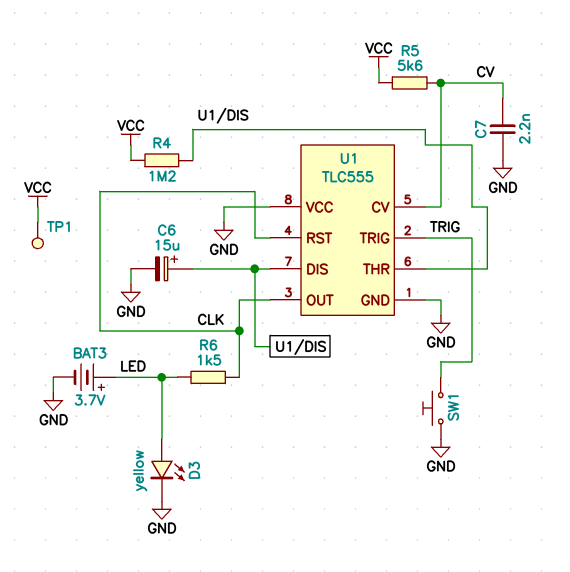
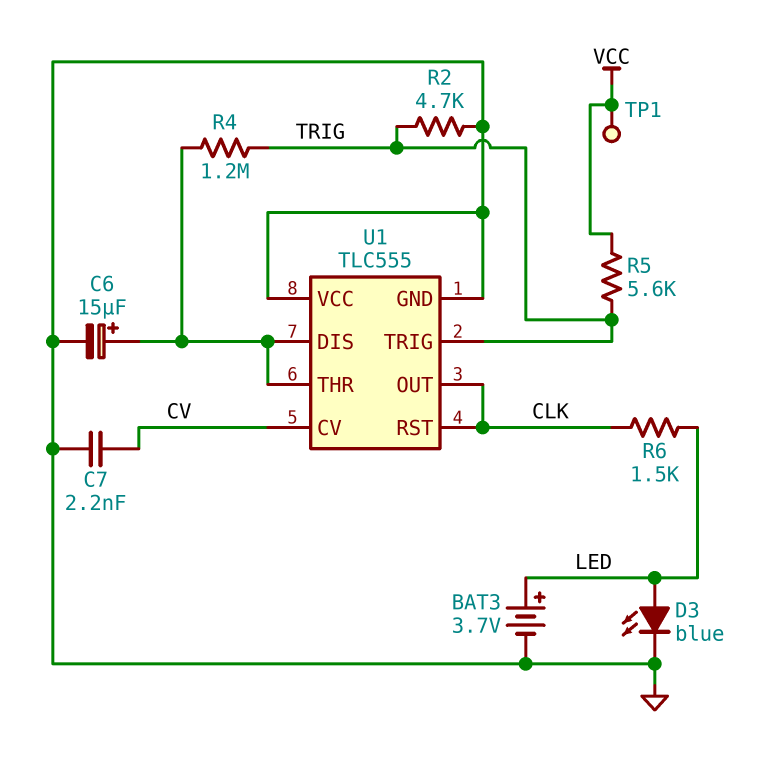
D3: LED yellow (A LED, K GND) -> LED blue (A LED, K GND)
R2: none -> 4.7k (GND, TRIG)
R4: 1.2M (U1/DIS, VCC) -> 1.2M (TRIG, U1/DIS)
R5: 5.6k (CV, VCC) -> 5.6k (TRIG, VCC)
SW1: button (GND, TRIG) -> none

